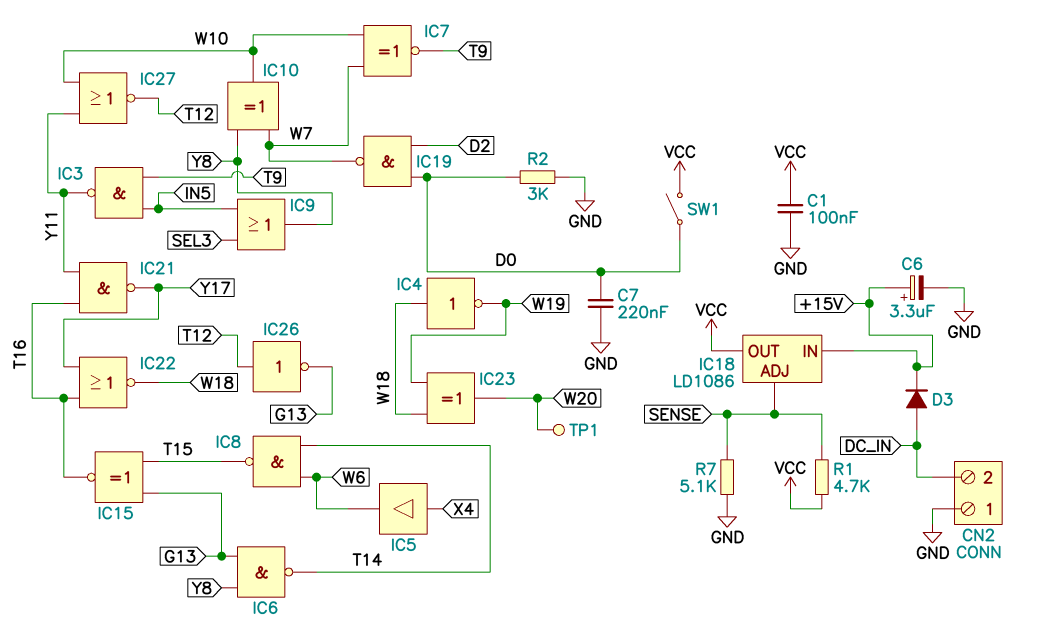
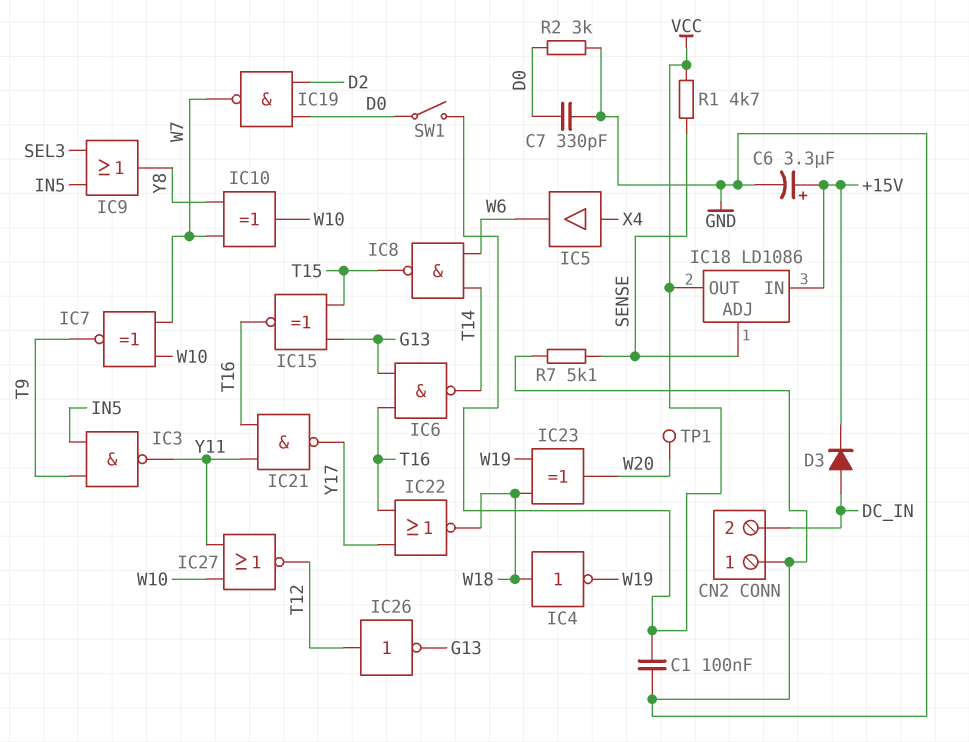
C7: 220nF (D0, GND) -> 330pF (D0, GND)
IC6: NAND (in G13, in Y8, out T14) -> NAND (in G13, in T16, out T14)

